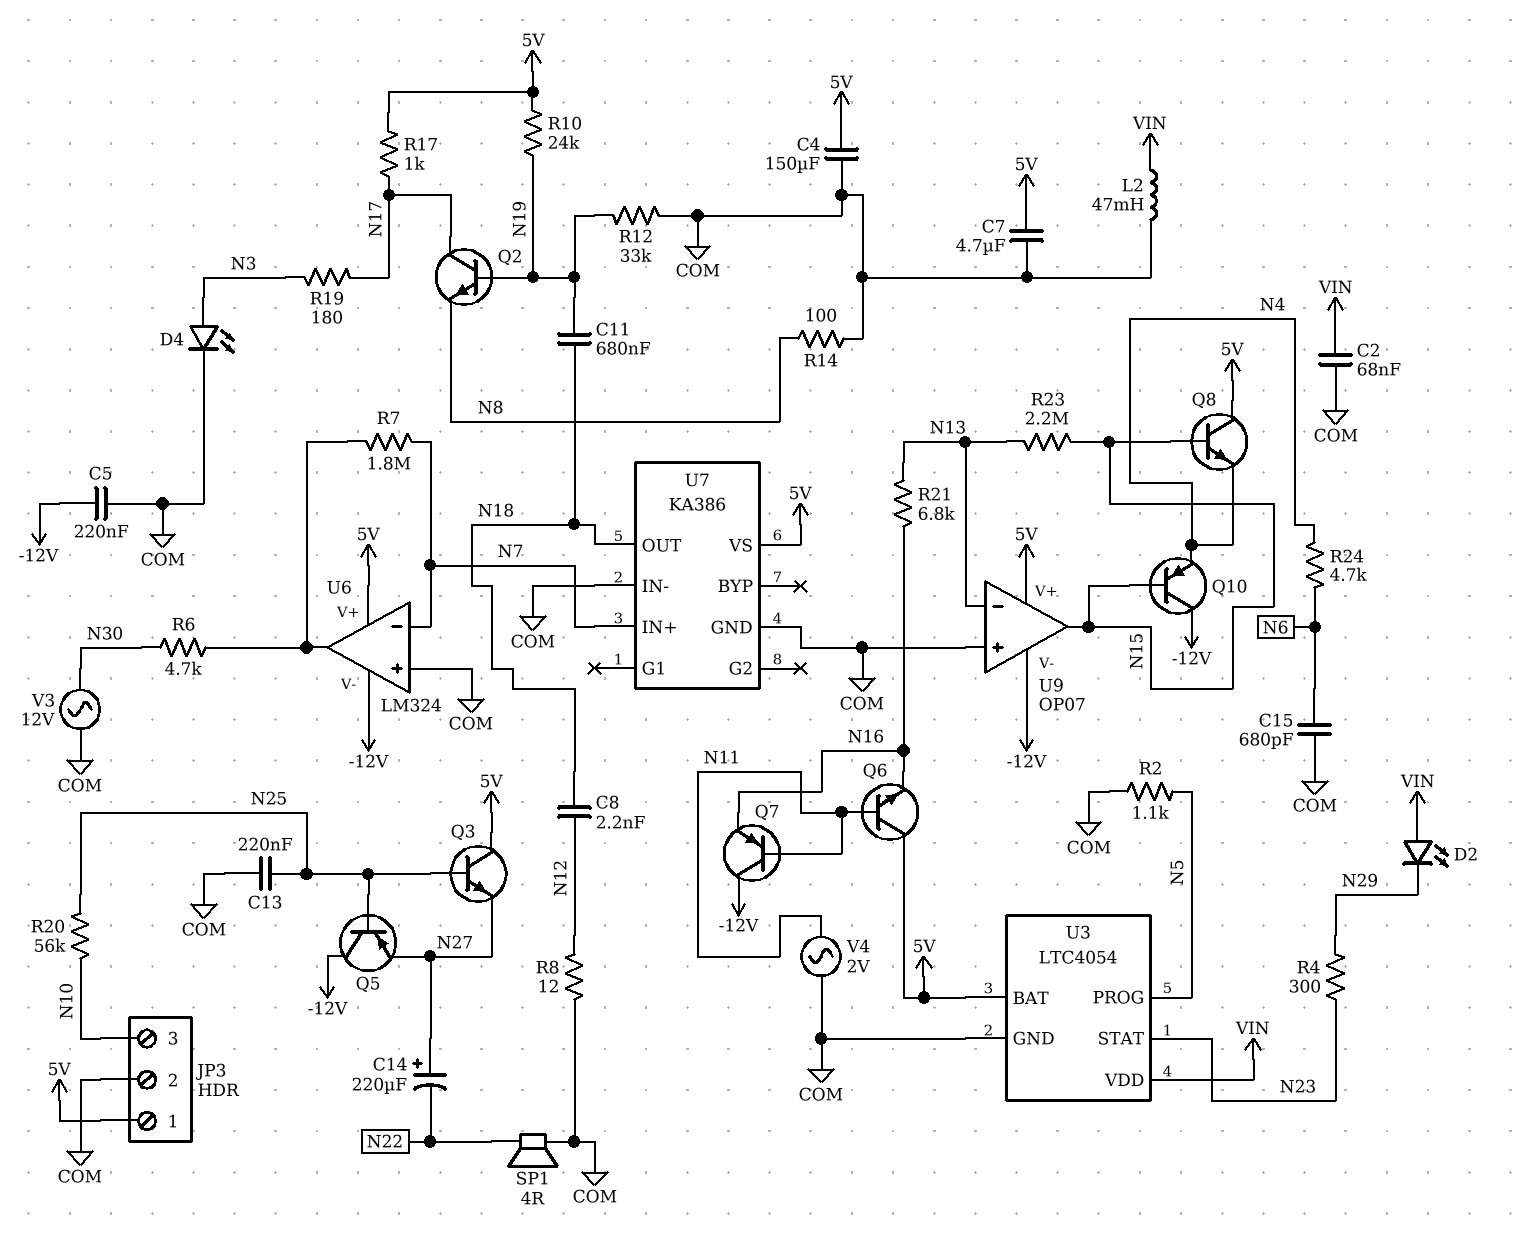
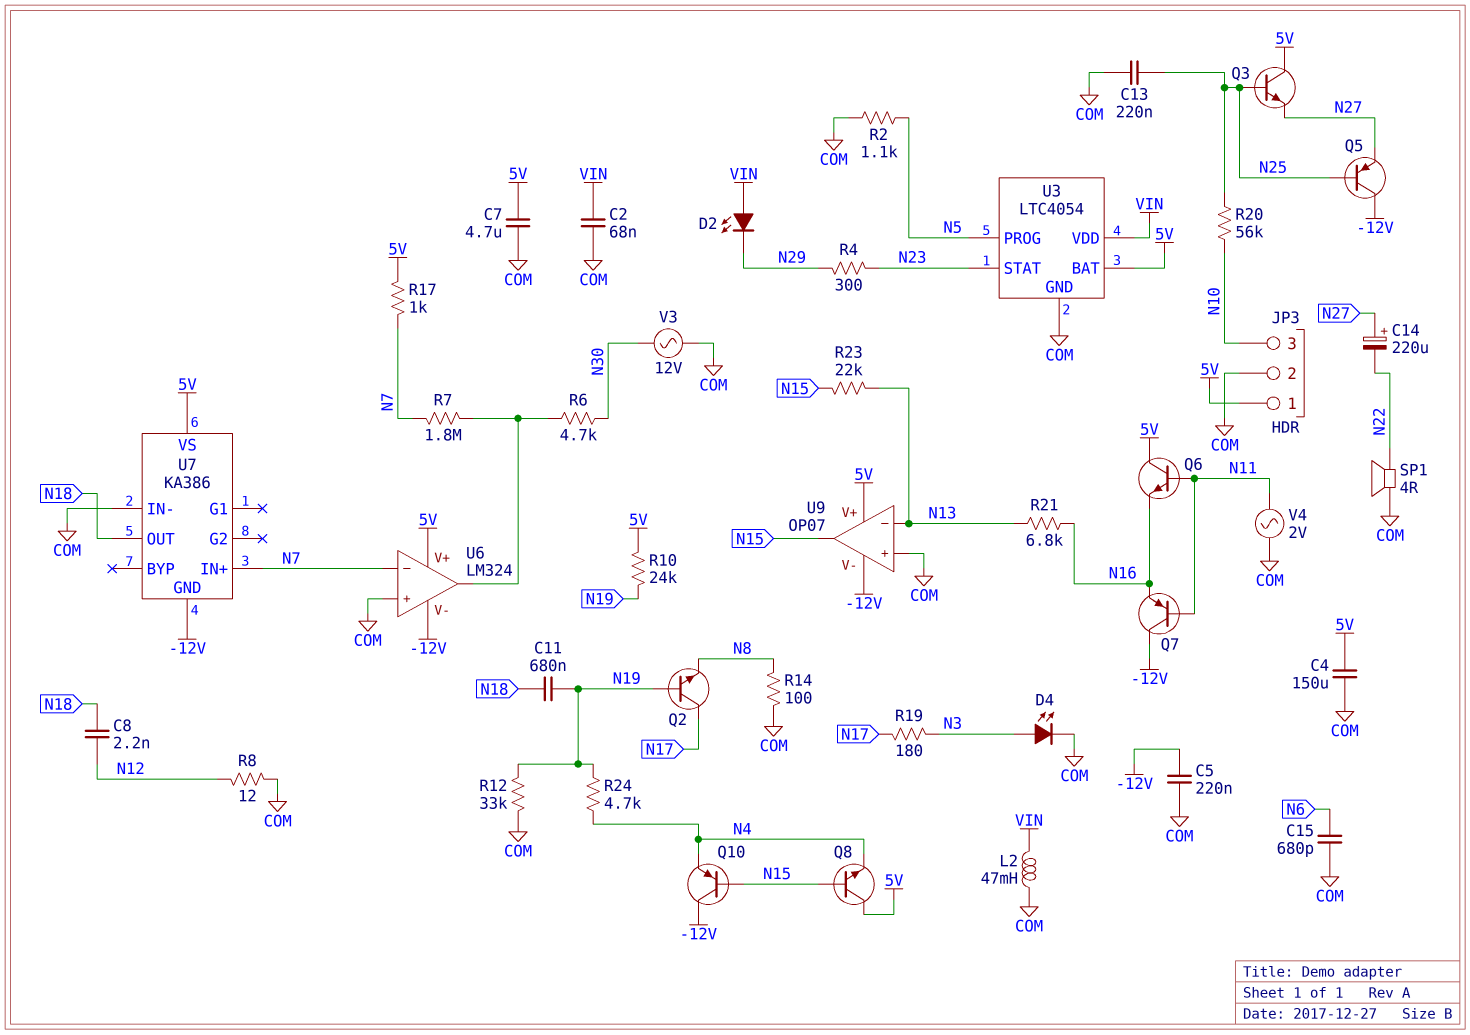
R17: 1k (5V, N17) -> 1k (5V, N7)
R23: 2.2M (N13, N15) -> 22k (N13, N15)
R24: 4.7k (N4, N6) -> 4.7k (N4, N19)
U7 pin GND: COM -> -12V

